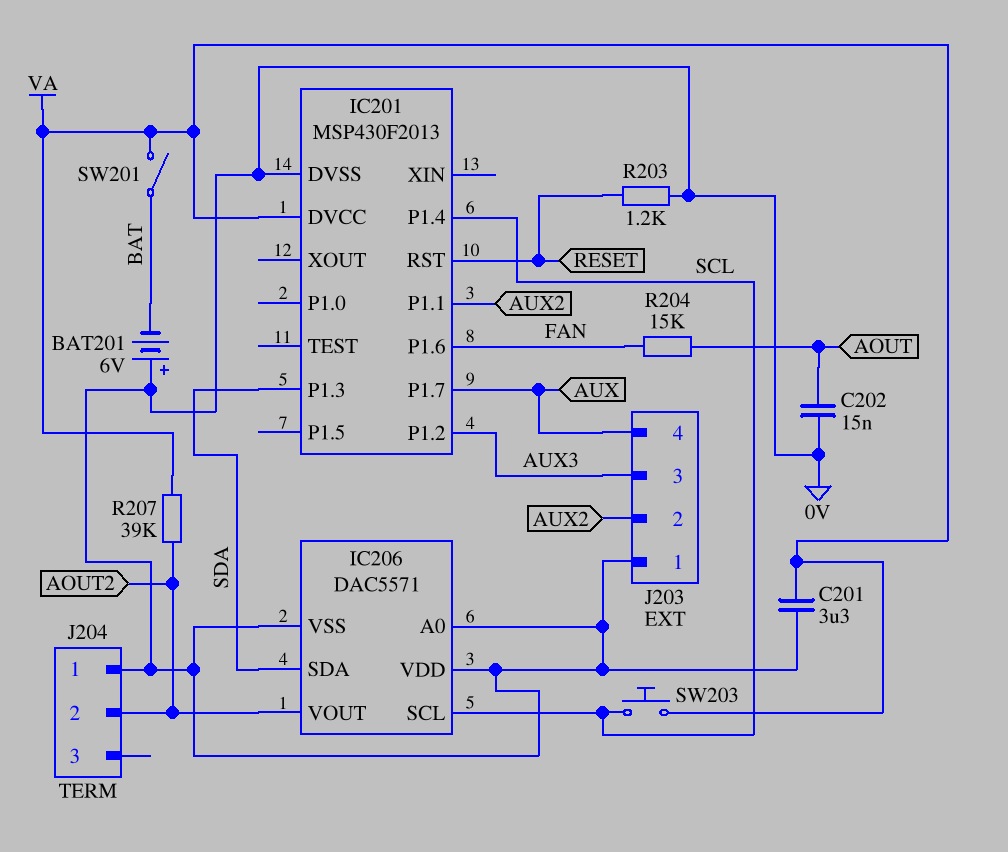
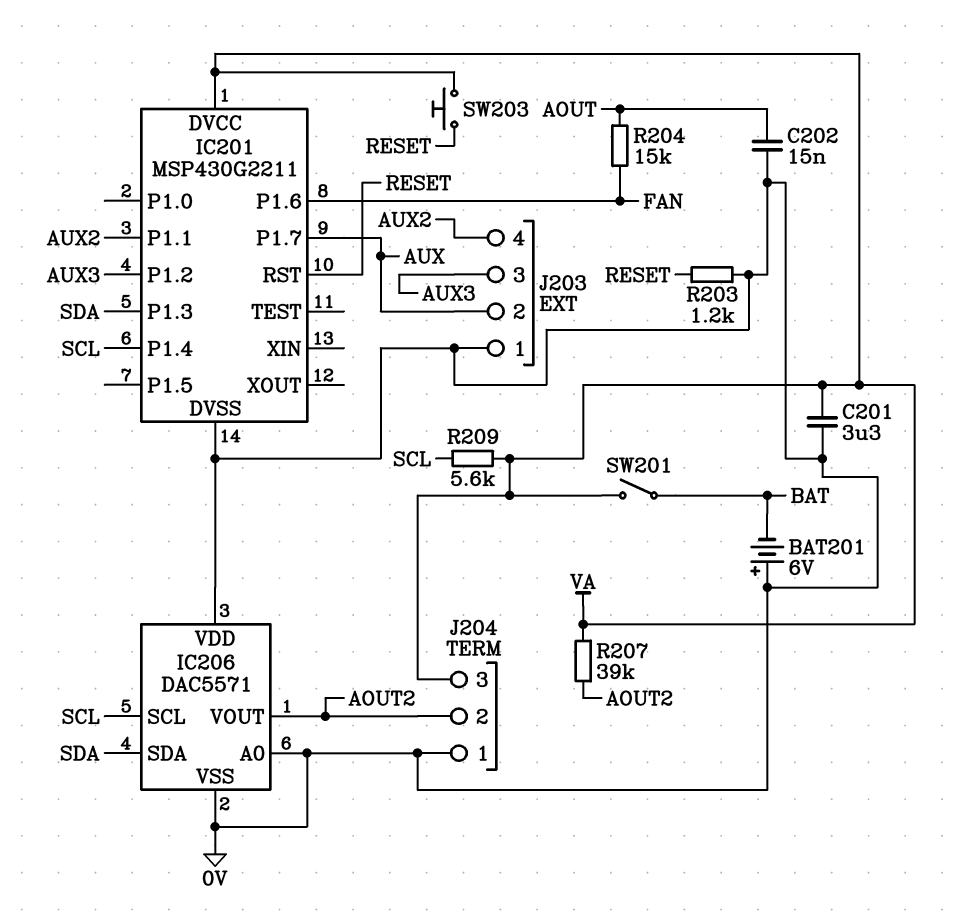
IC201: MSP430F2013 -> MSP430G2211
J203 pin 2: AUX2 -> AUX
J203 pin 4: AUX -> AUX2
J204 pin 3: none -> VA
R209: none -> 5.6k (SCL, VA)
SW203: button (SCL, VA) -> button (RESET, VA)

